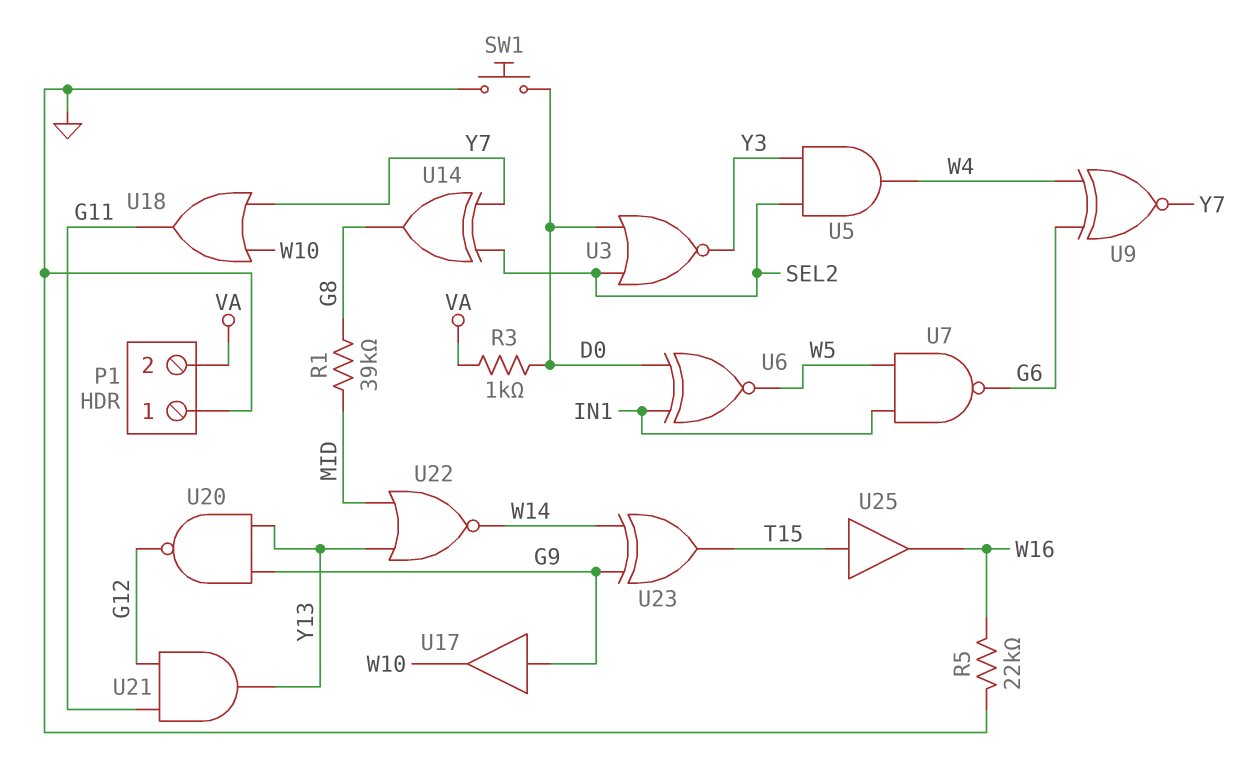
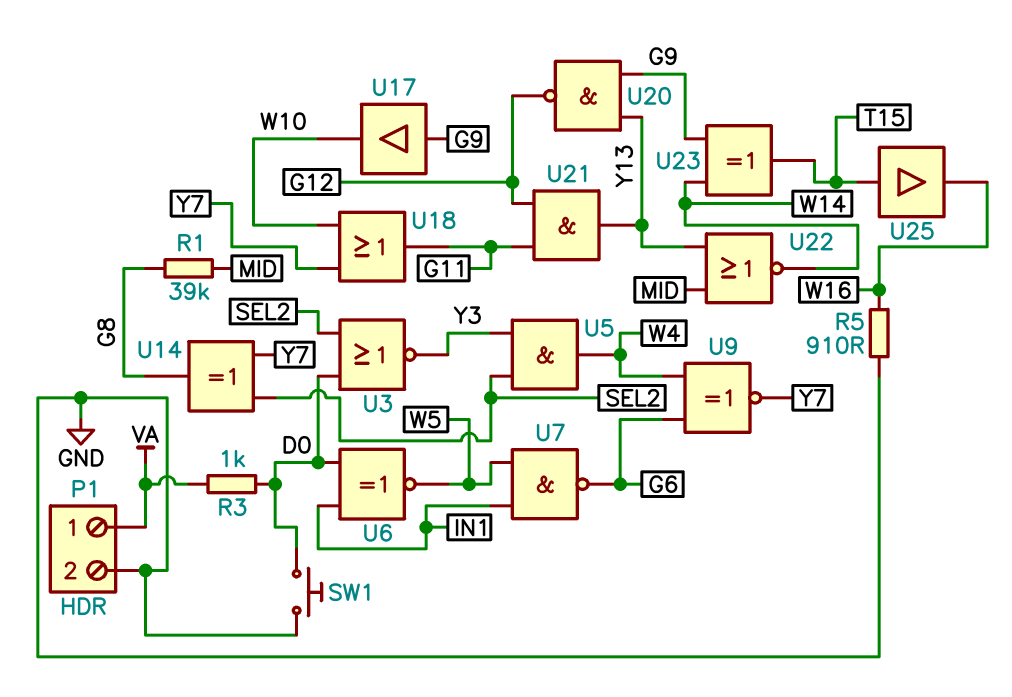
P1 pin 1: GND -> VA
P1 pin 2: VA -> GND
R5: 22k (GND, W16) -> 910 (GND, W16)

